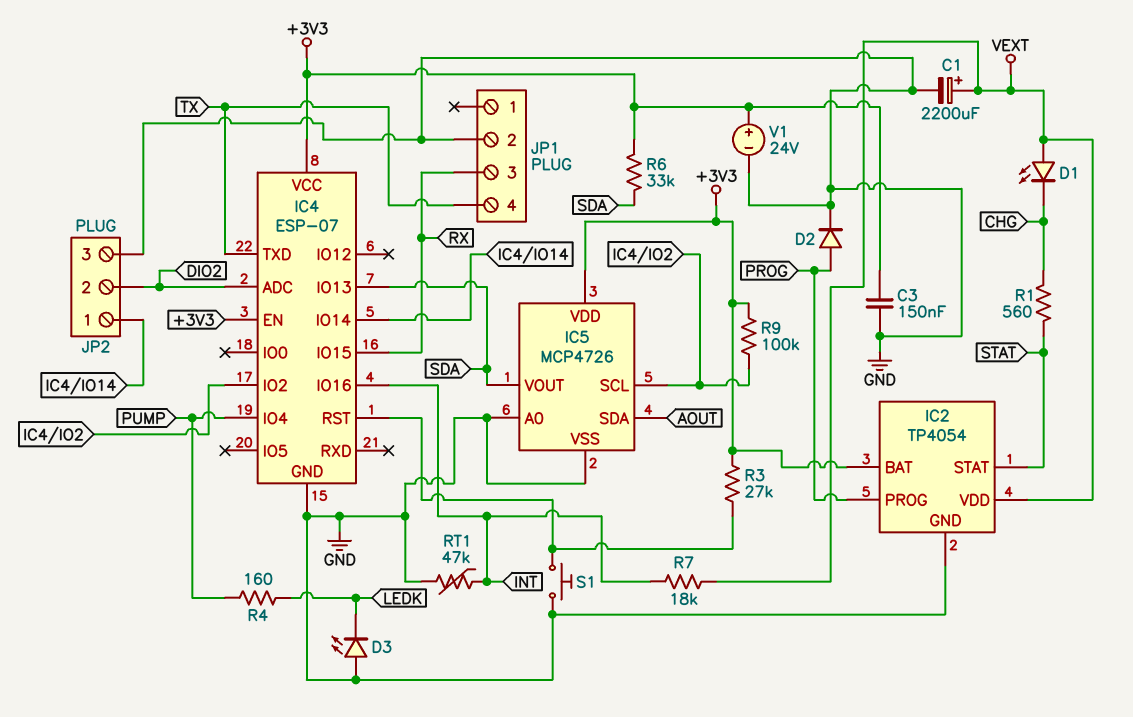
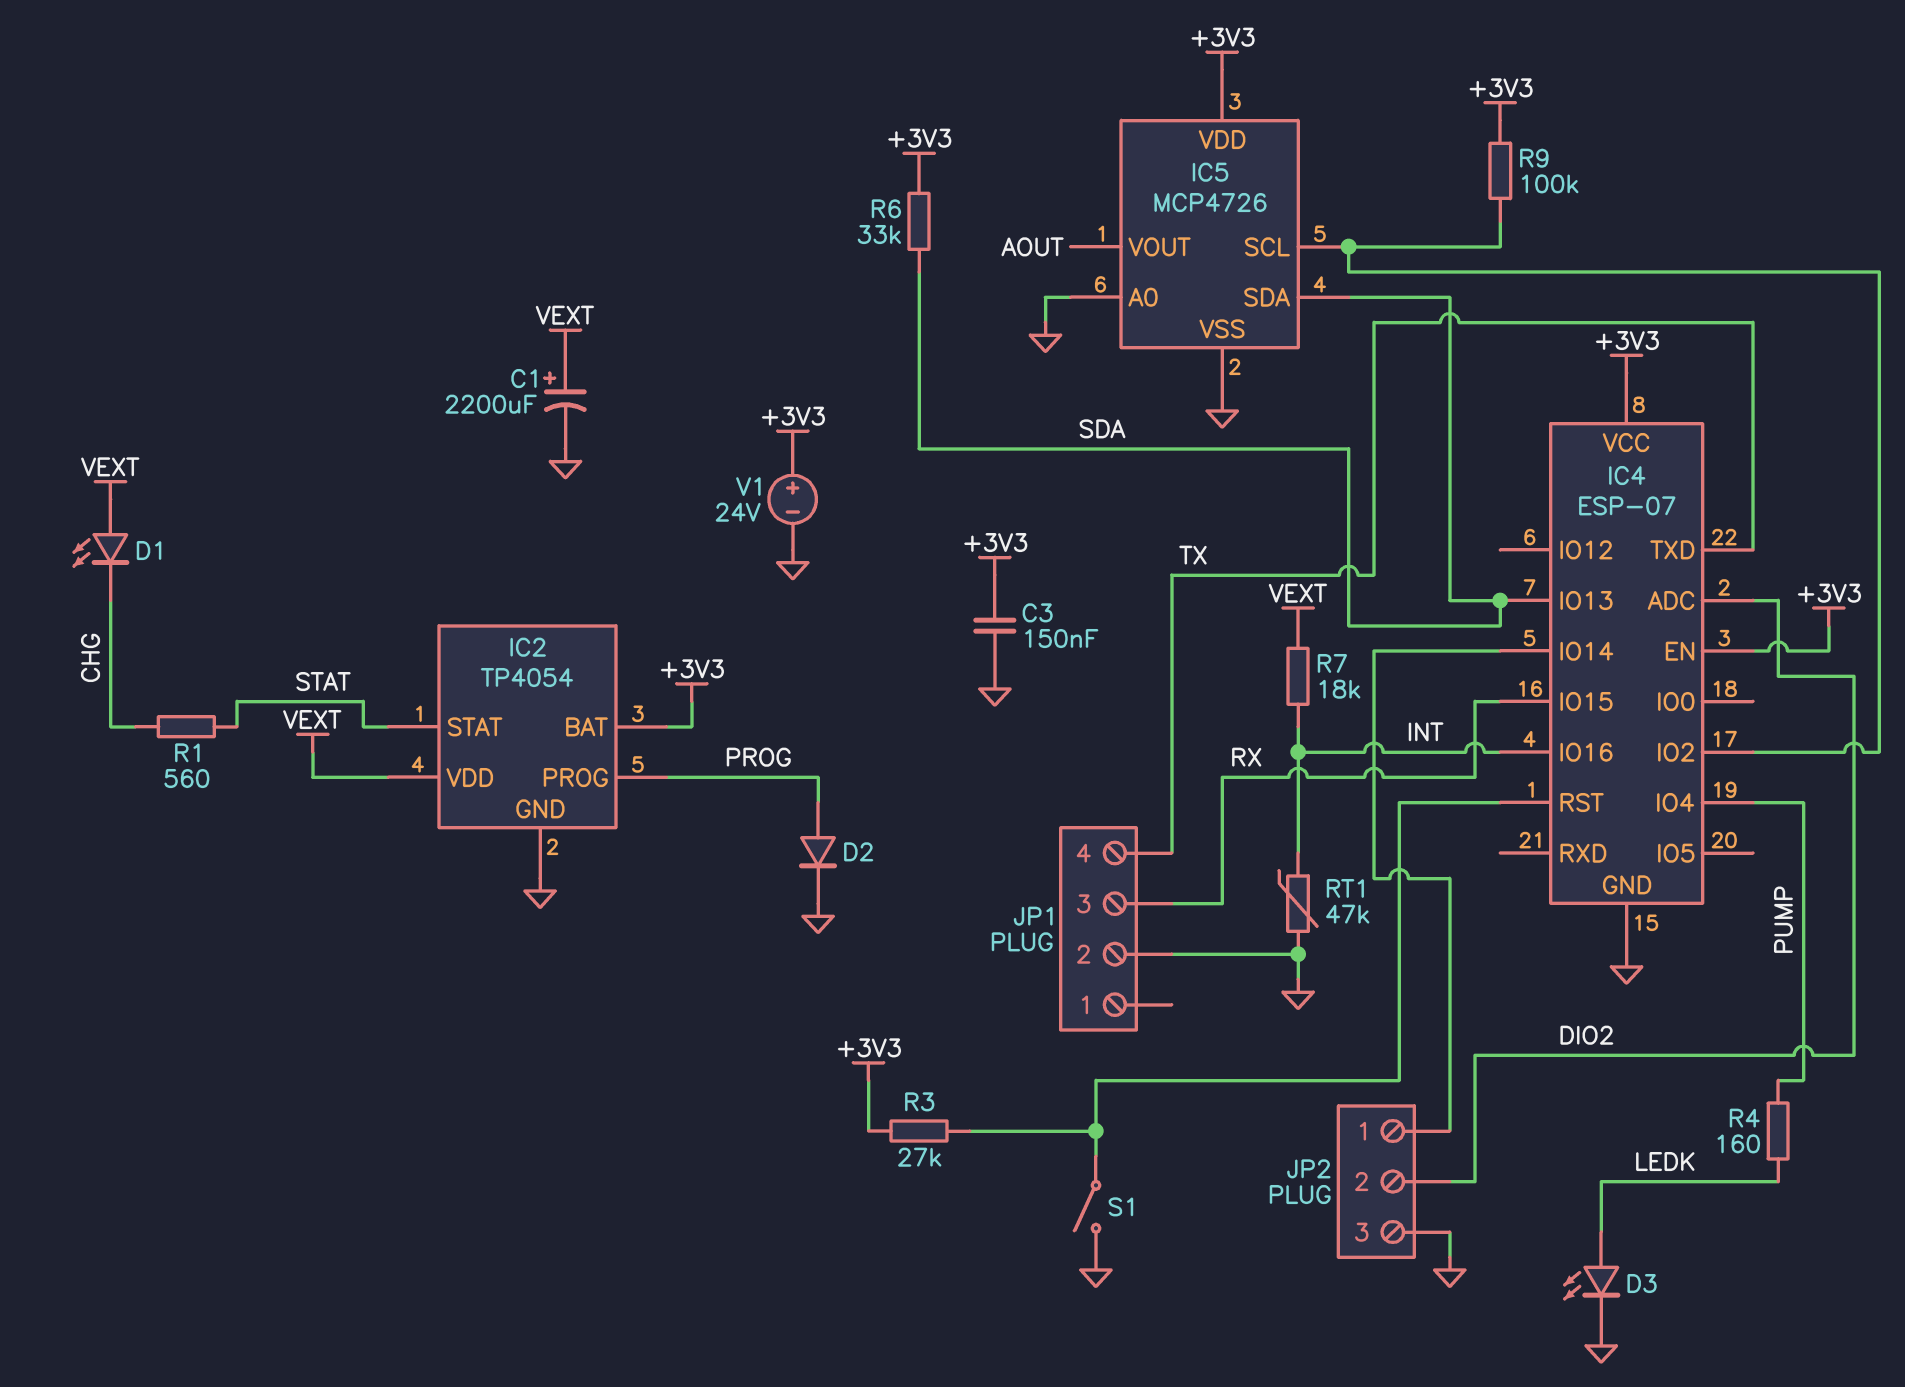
D3: LED (A GND, K LEDK) -> LED (A LEDK, K GND)
IC5 pin SDA: AOUT -> SDA
IC5 pin VOUT: SDA -> AOUT
S1: button (GND, IC4/RST) -> switch (GND, IC4/RST)

